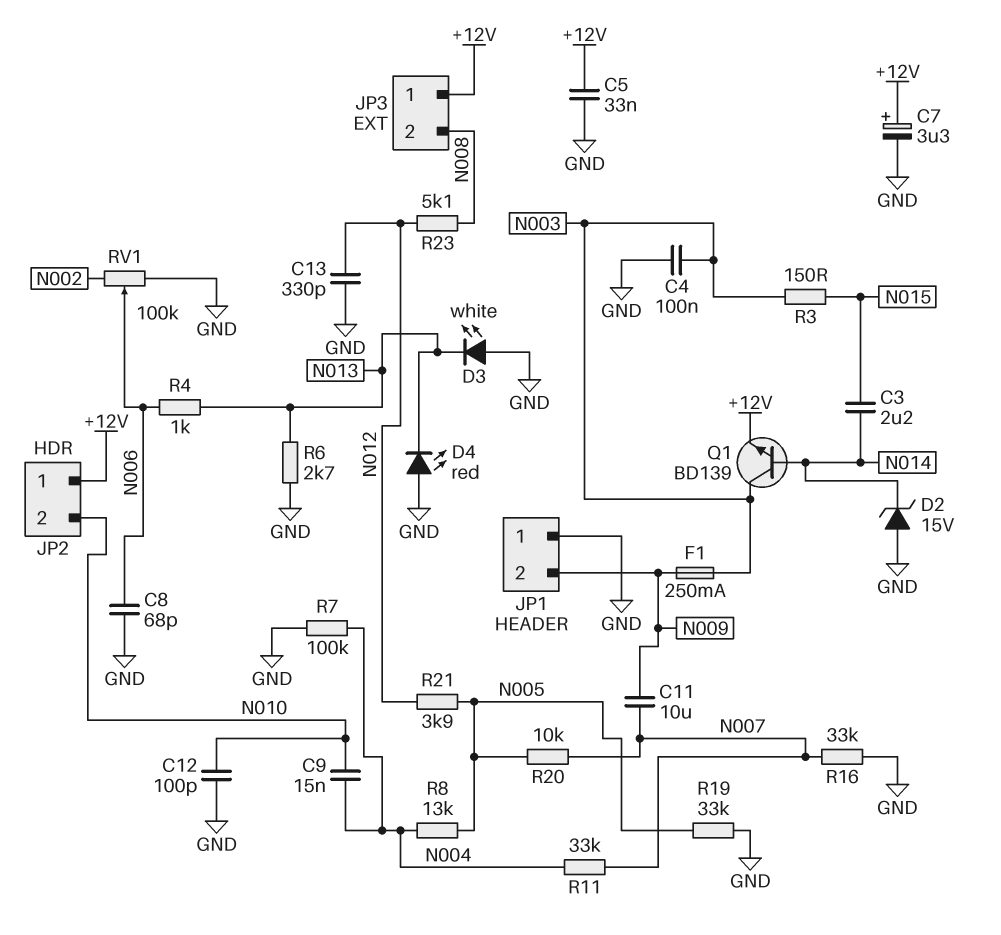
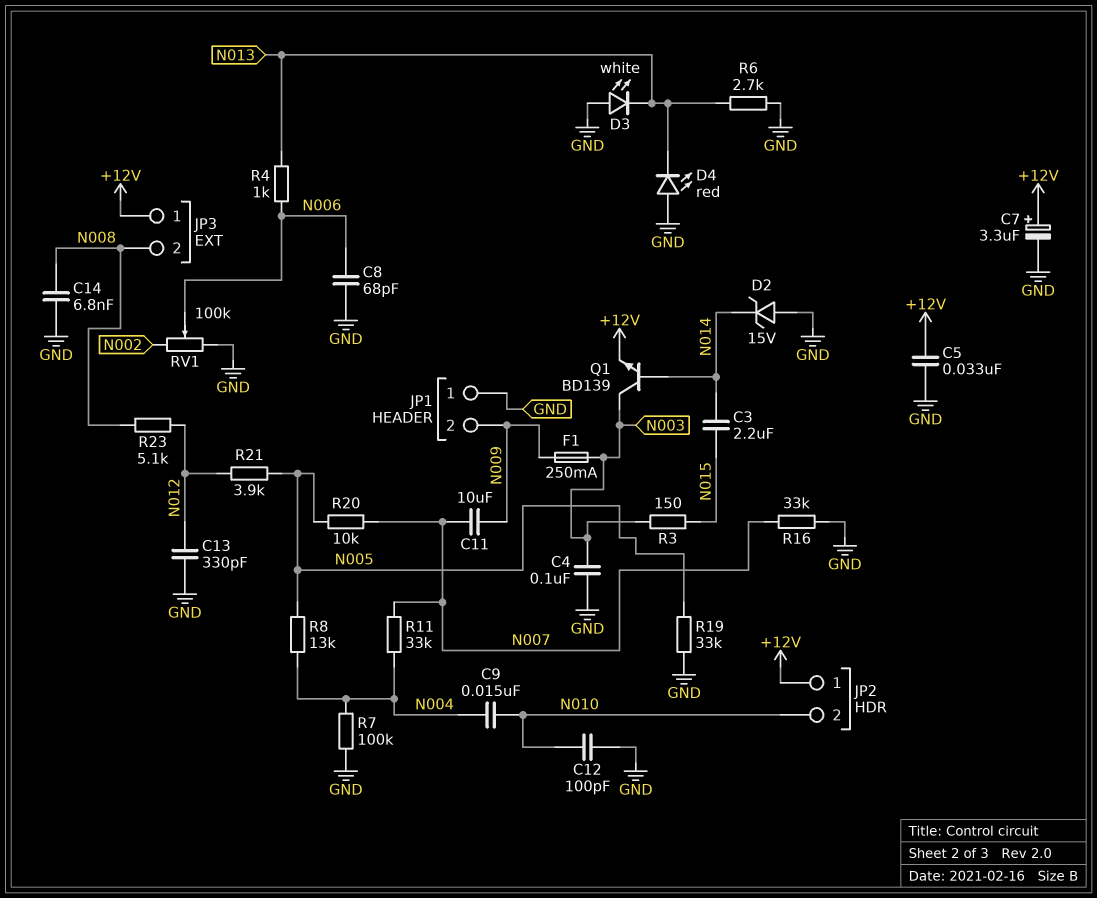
C14: none -> 6.8nF (GND, N008)

